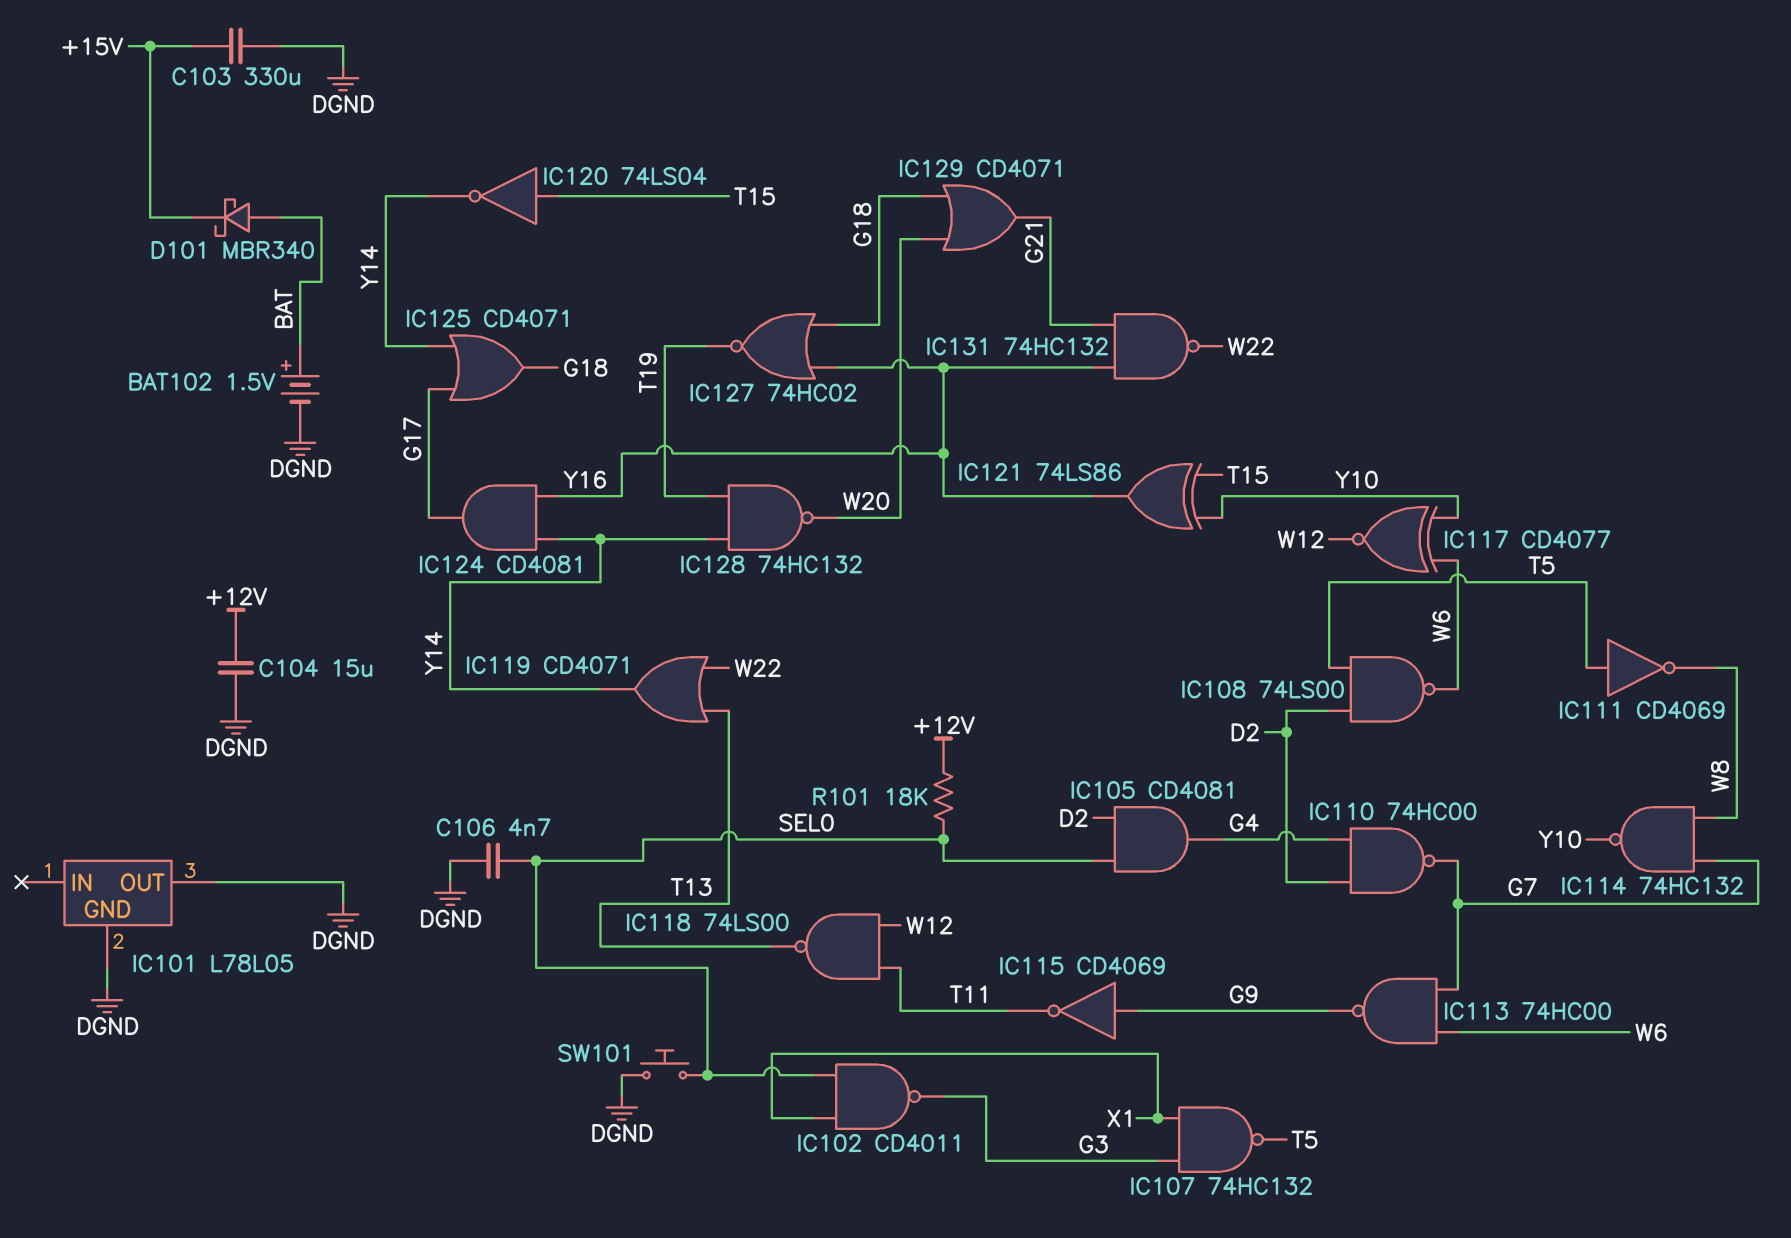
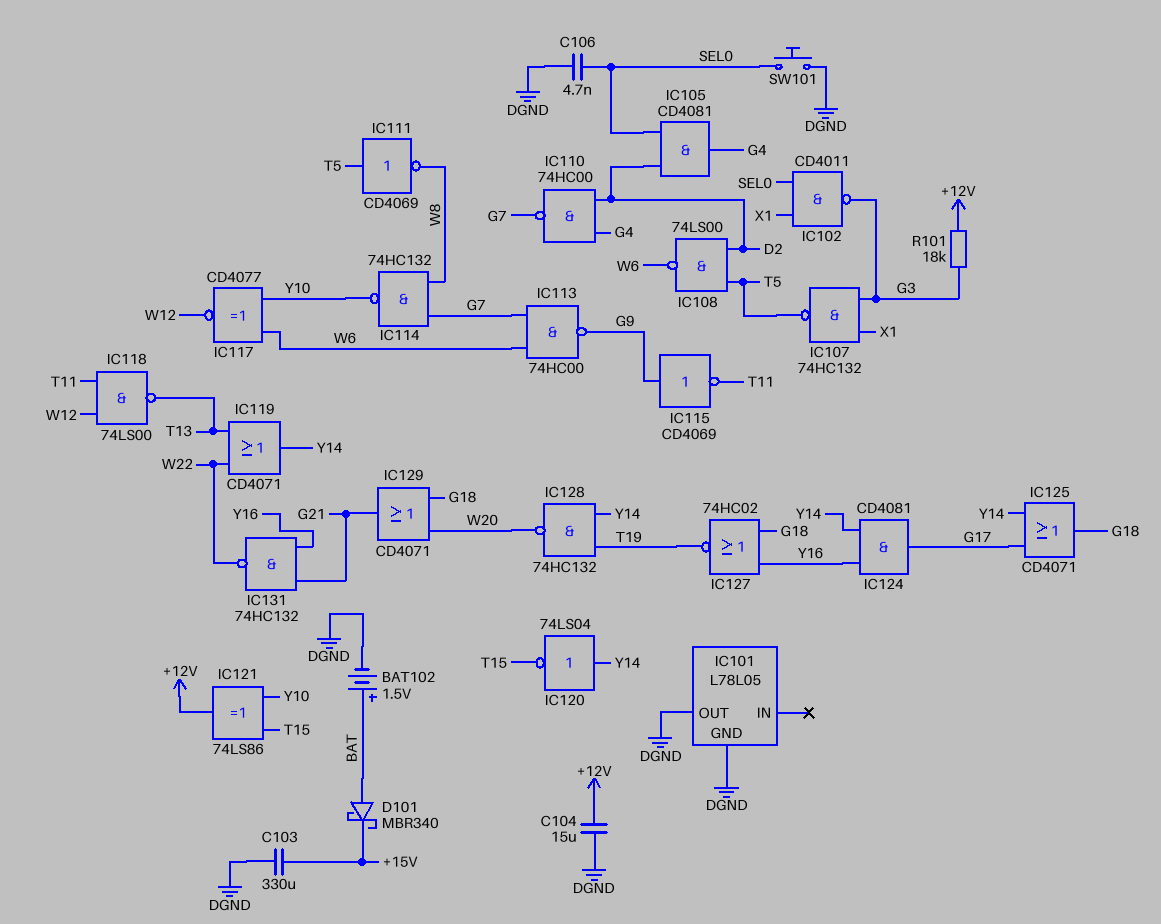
IC120: NOT 74LS04 (in T15, out Y14) -> NOT 74LS04 (in Y14, out T15)
IC121: XOR 74LS86 (in T15, in Y10, out Y16) -> XOR 74LS86 (in T15, in Y10, out +12V)
R101: 18k (+12V, SEL0) -> 18k (+12V, G3)

